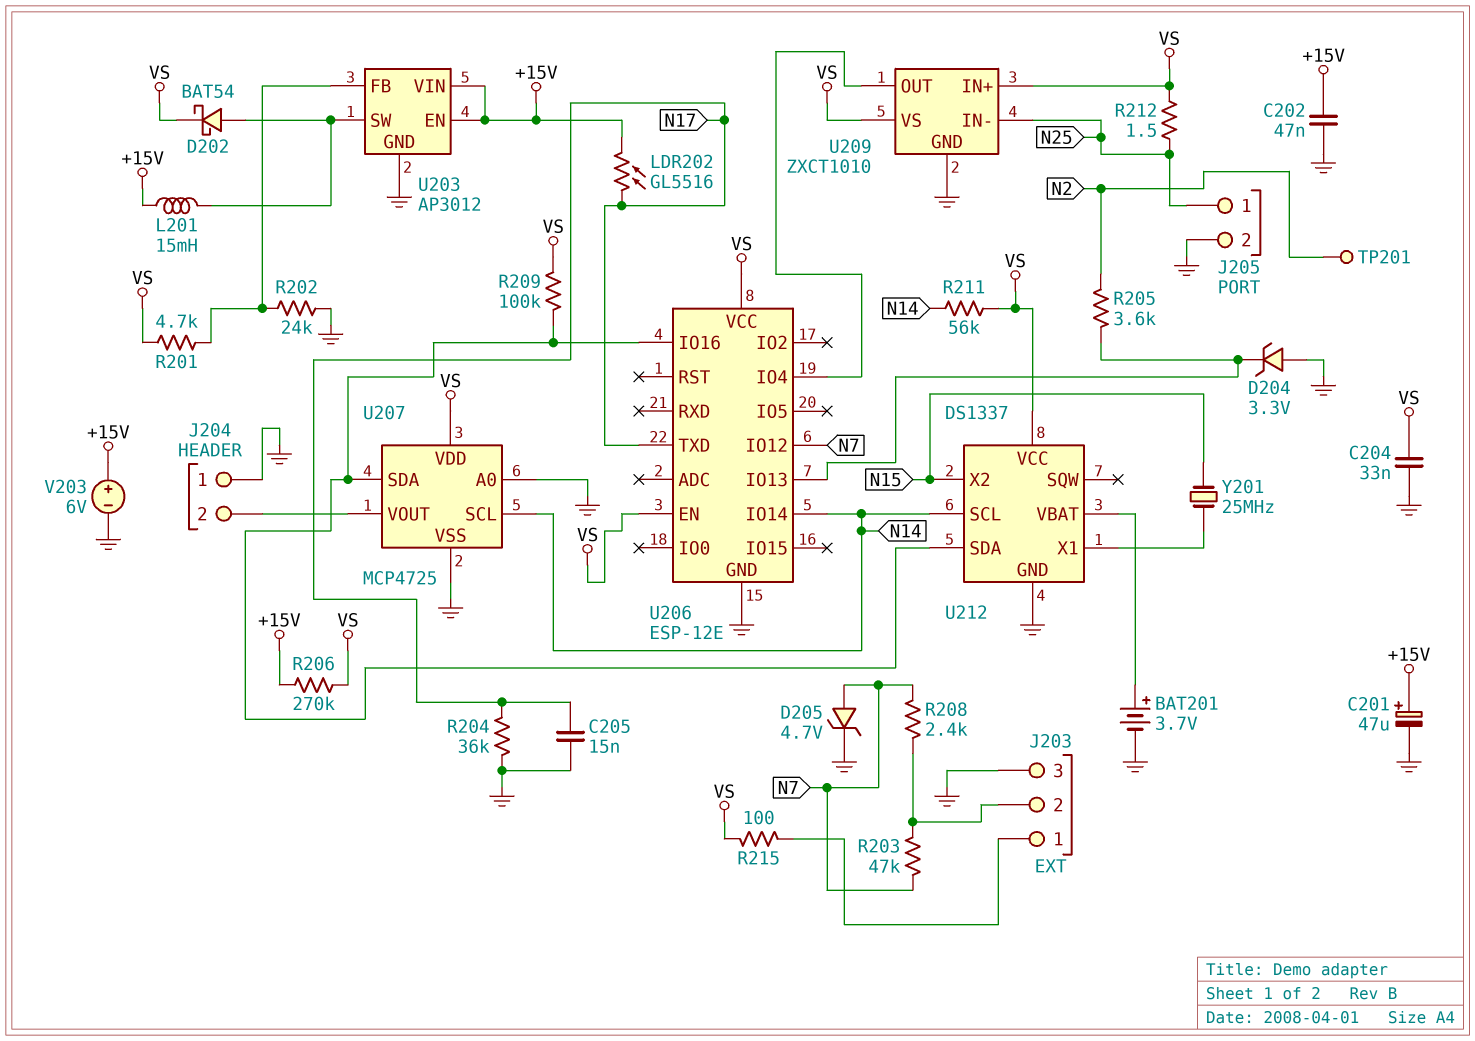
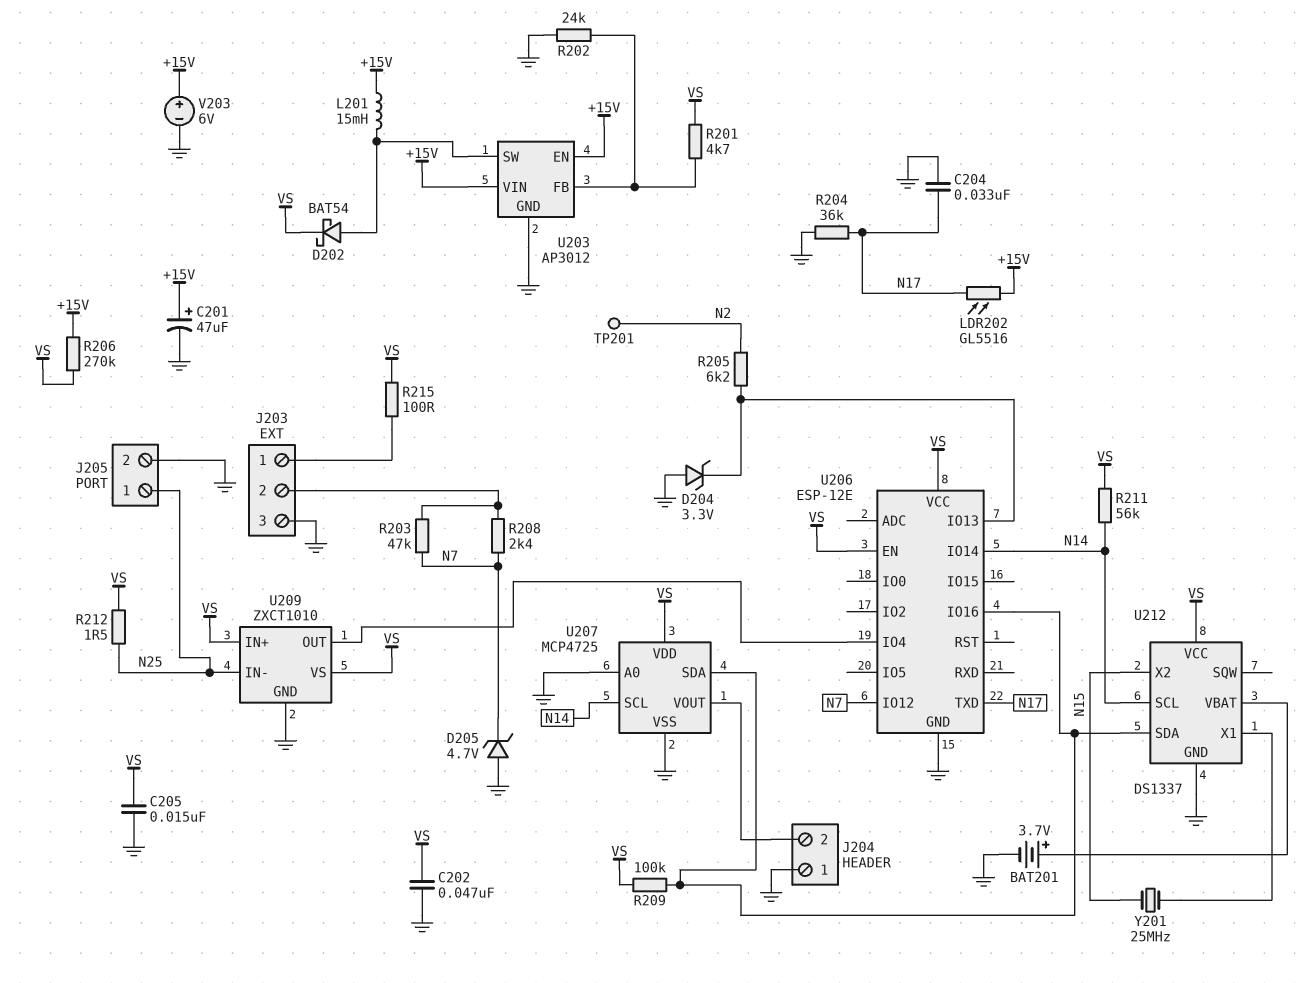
C202: 47nF (+15V, GND) -> 47nF (GND, VS)
C204: 33nF (GND, VS) -> 33nF (GND, N17)
C205: 15nF (GND, N17) -> 15nF (GND, VS)
D205: zener 4.7V (A N7, K GND) -> zener 4.7V (A GND, K N7)
R205: 3.6k (N2, U206/IO13) -> 6.2k (N2, U206/IO13)

